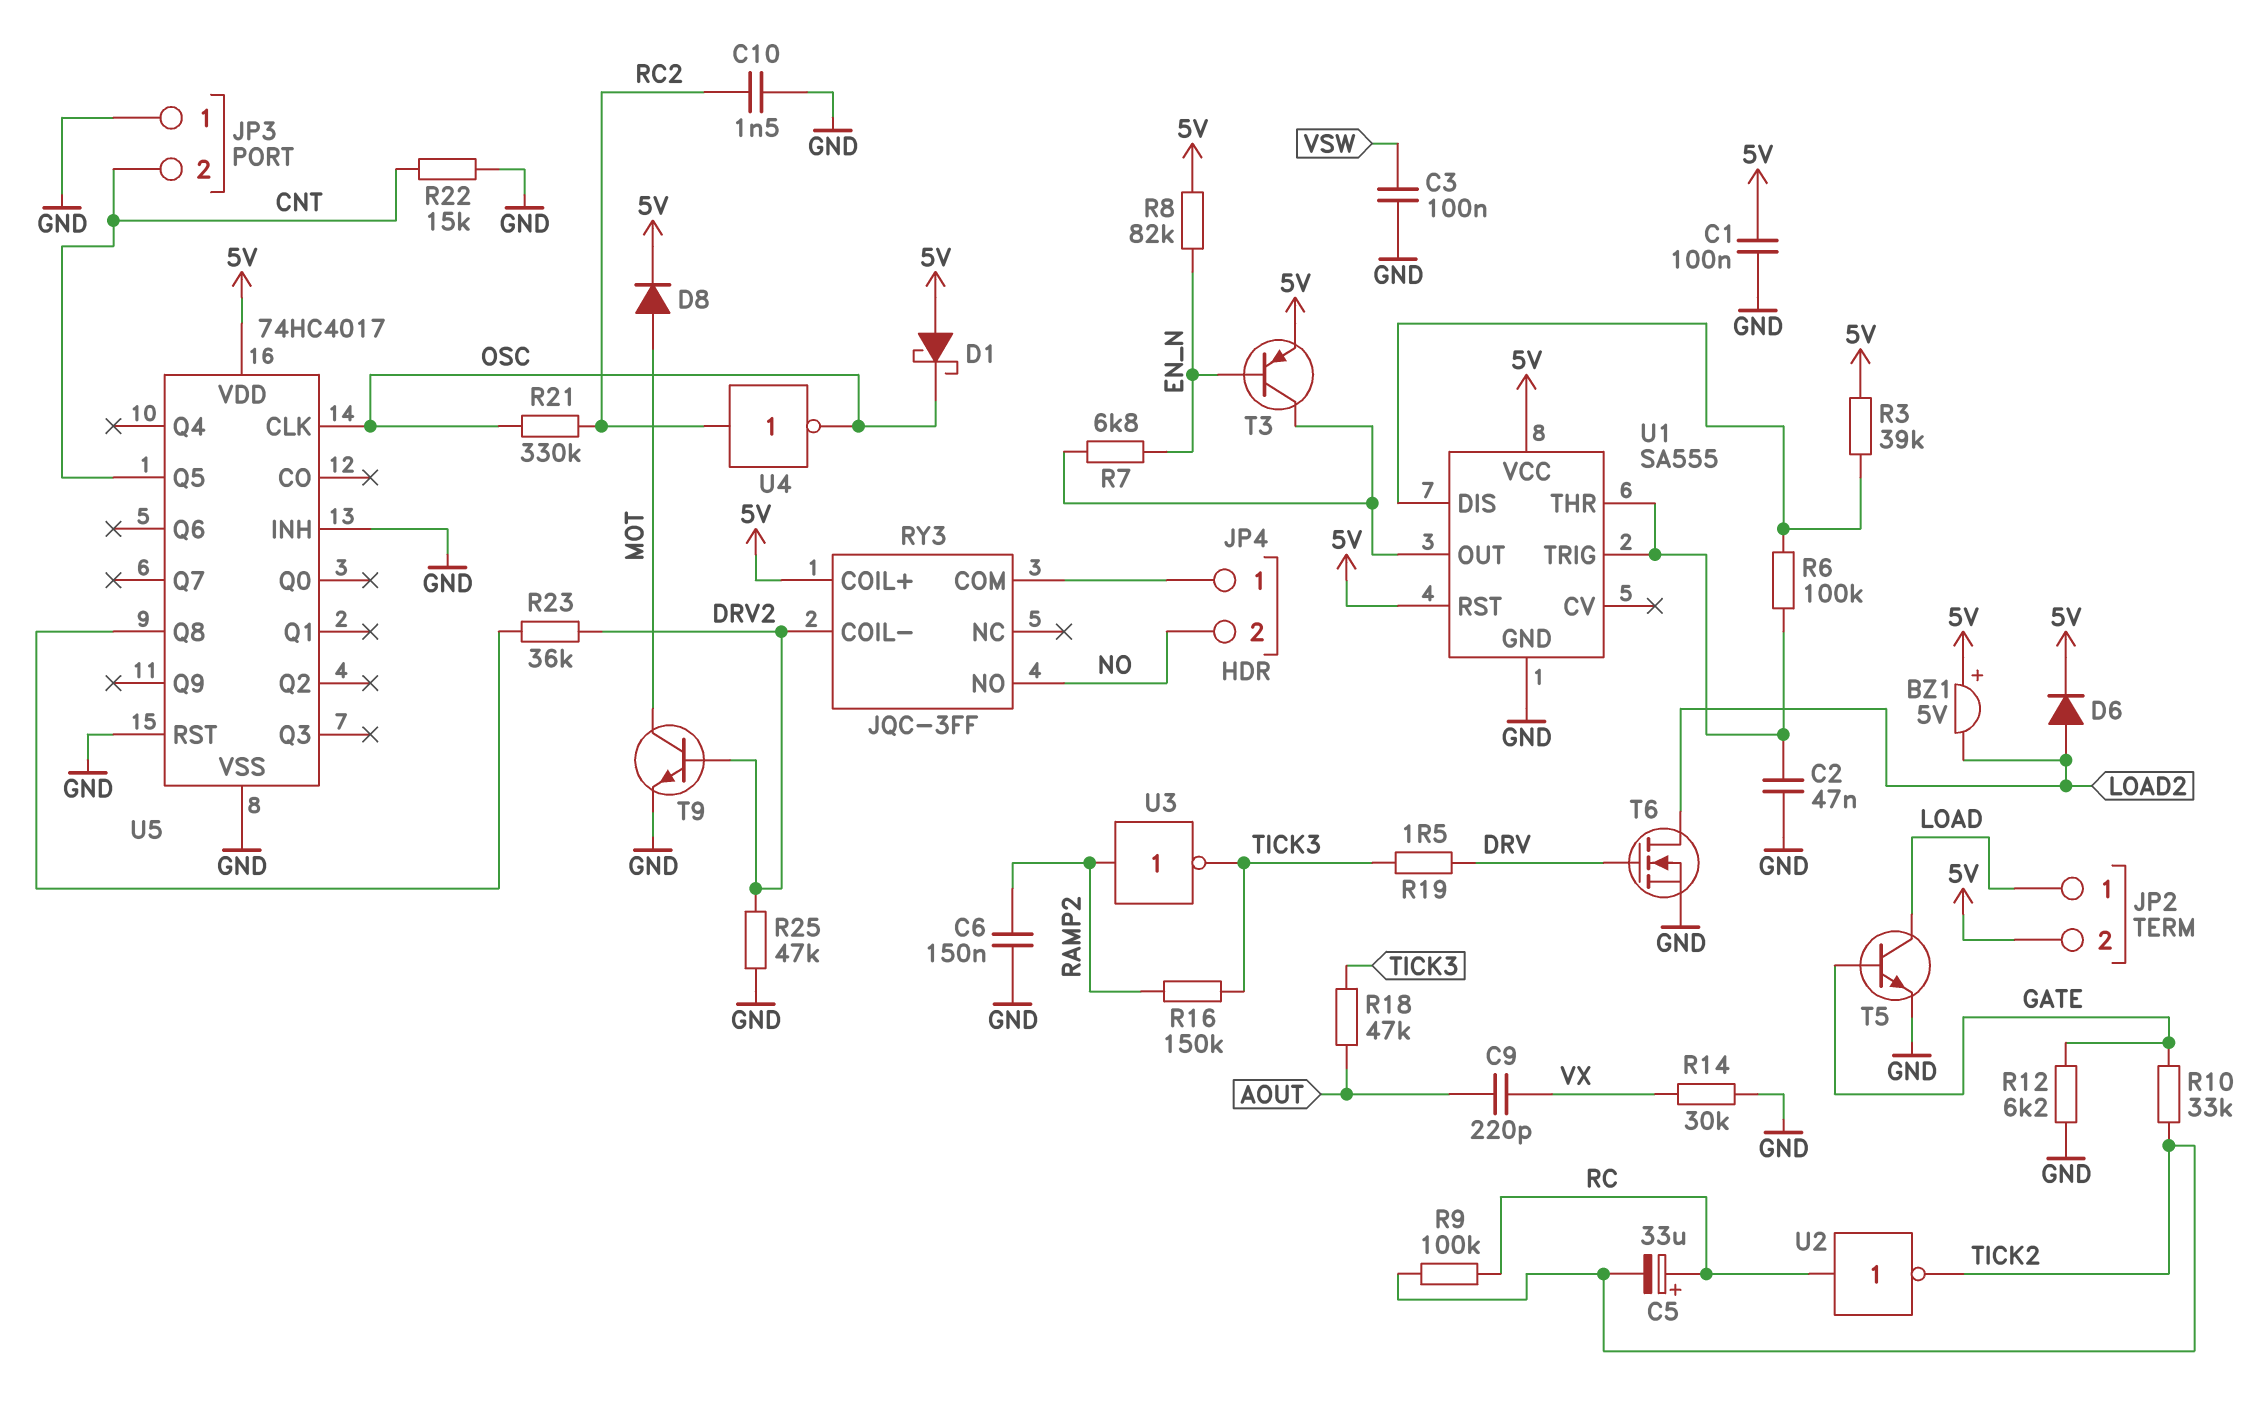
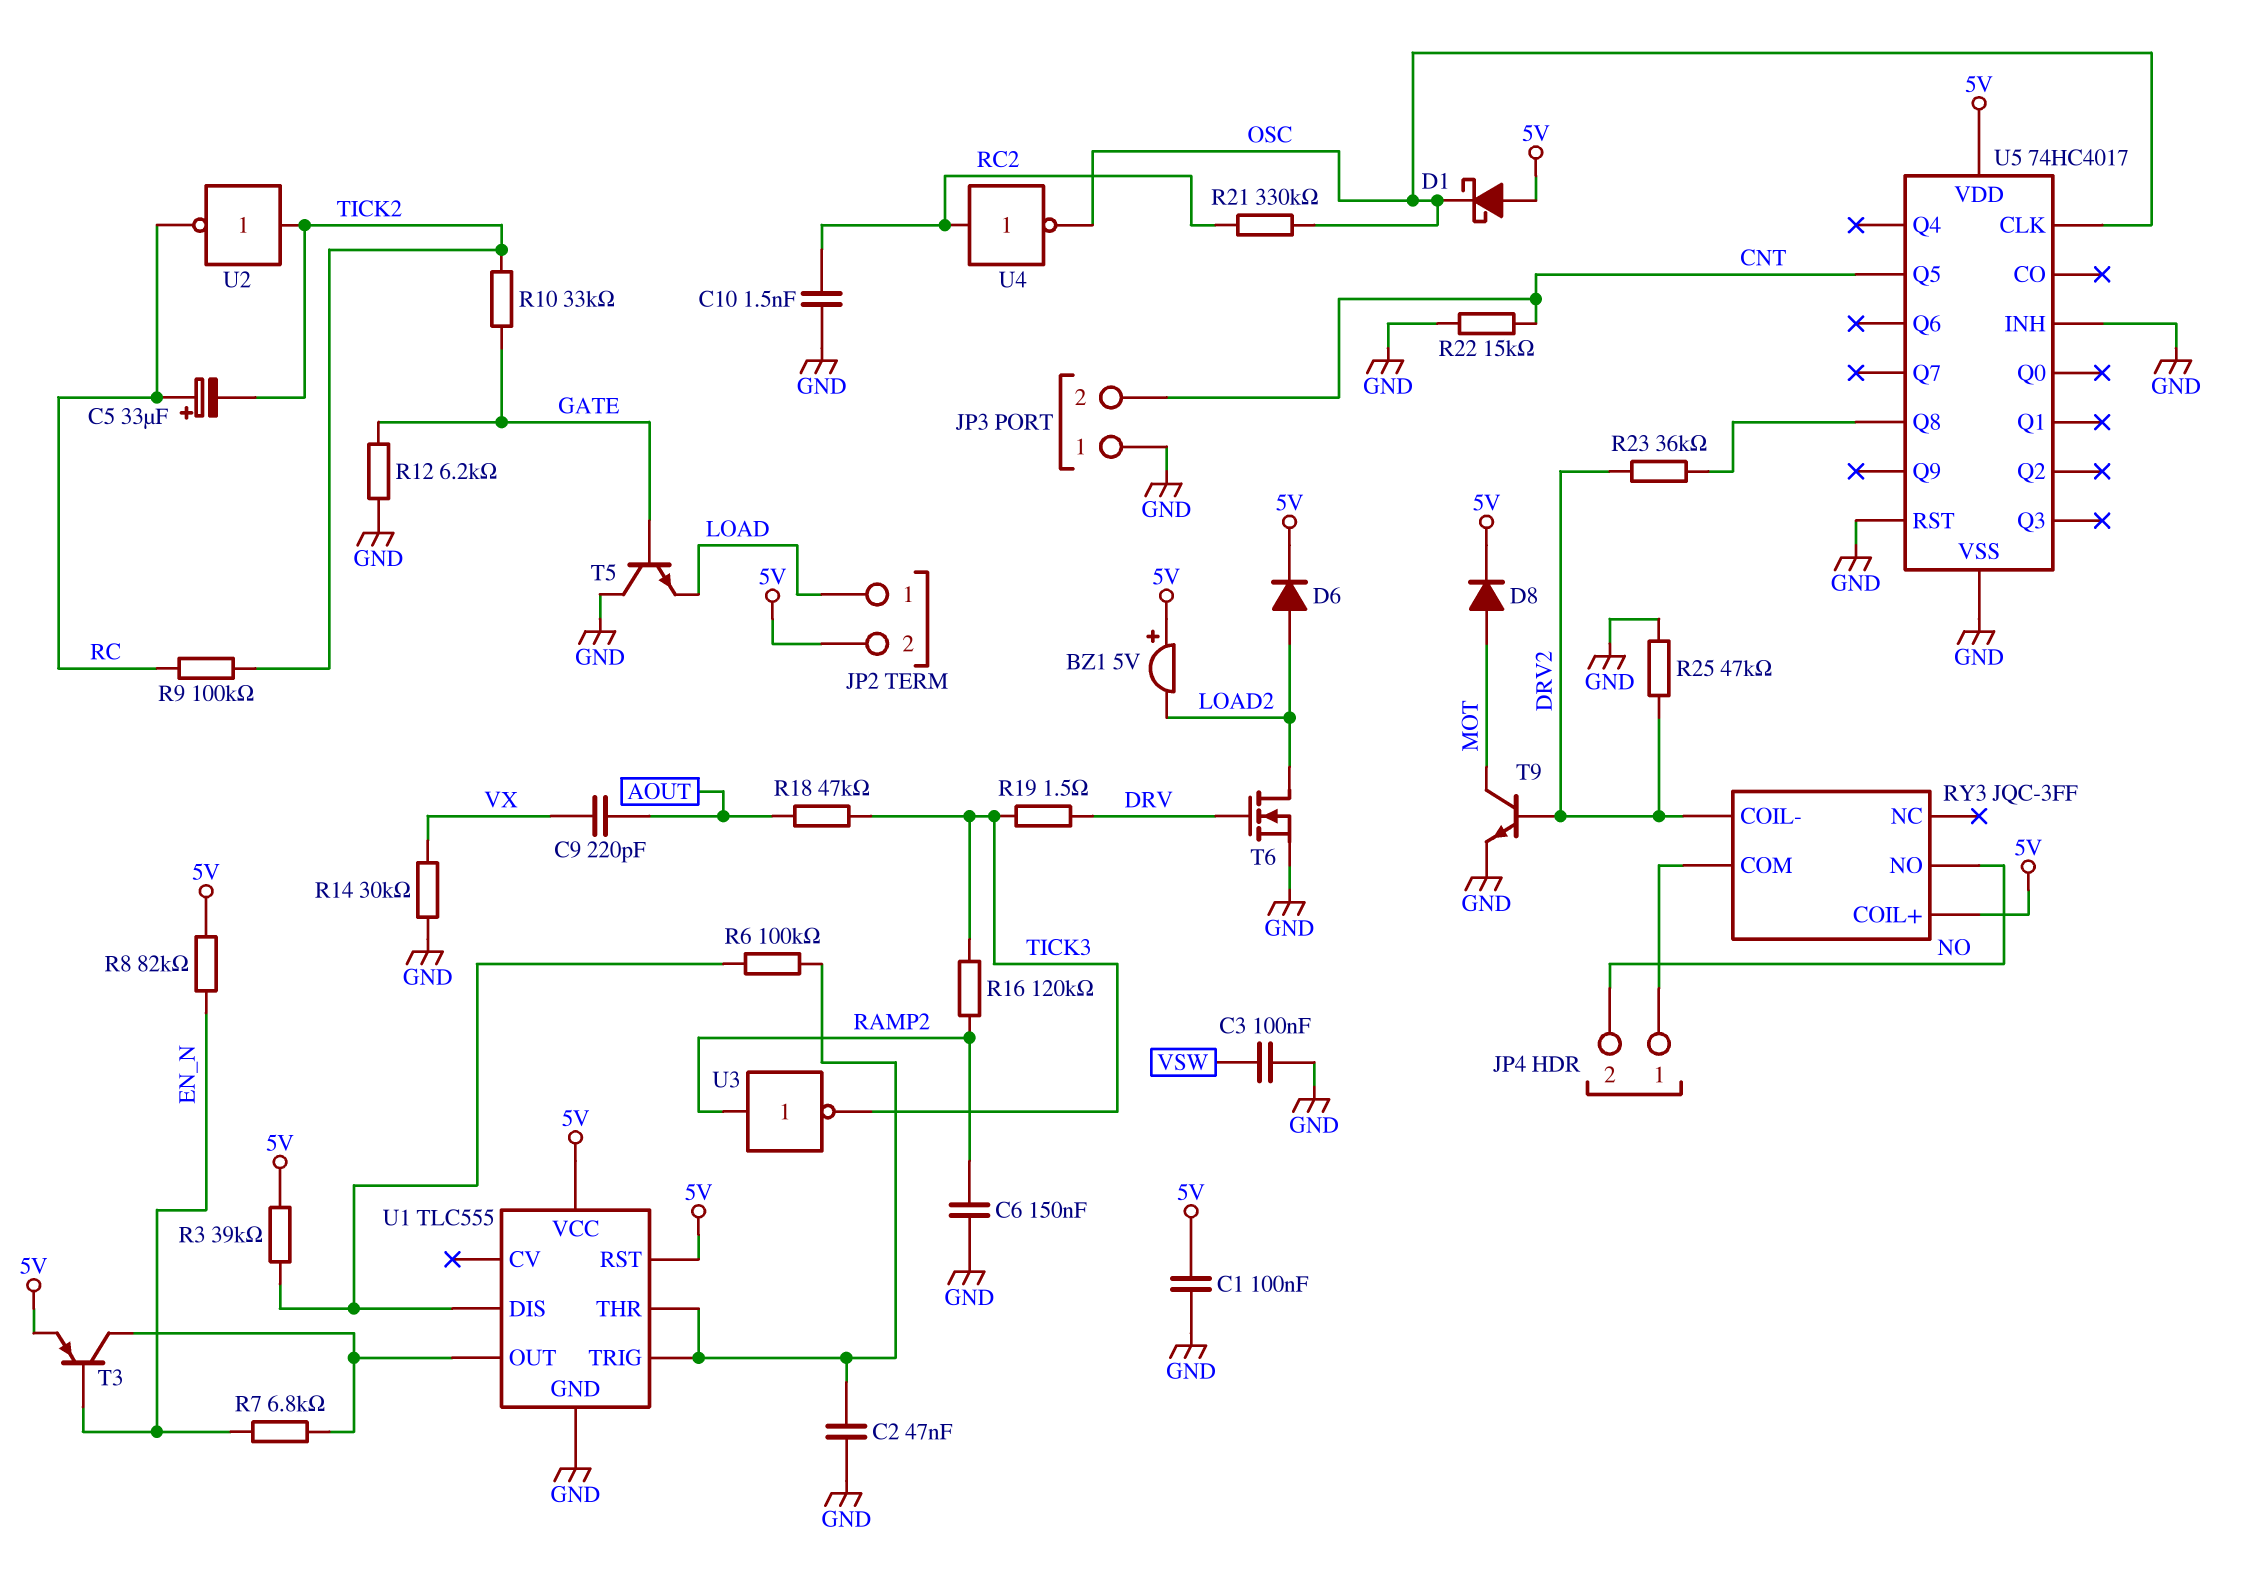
R16: 150k (RAMP2, TICK3) -> 120k (RAMP2, TICK3)
T5: NPN (B GATE, C LOAD, E GND) -> NPN (B GATE, C GND, E LOAD)
U1: SA555 -> TLC555
U2: NOT (in RC, out TICK2) -> NOT (in TICK2, out RC)

